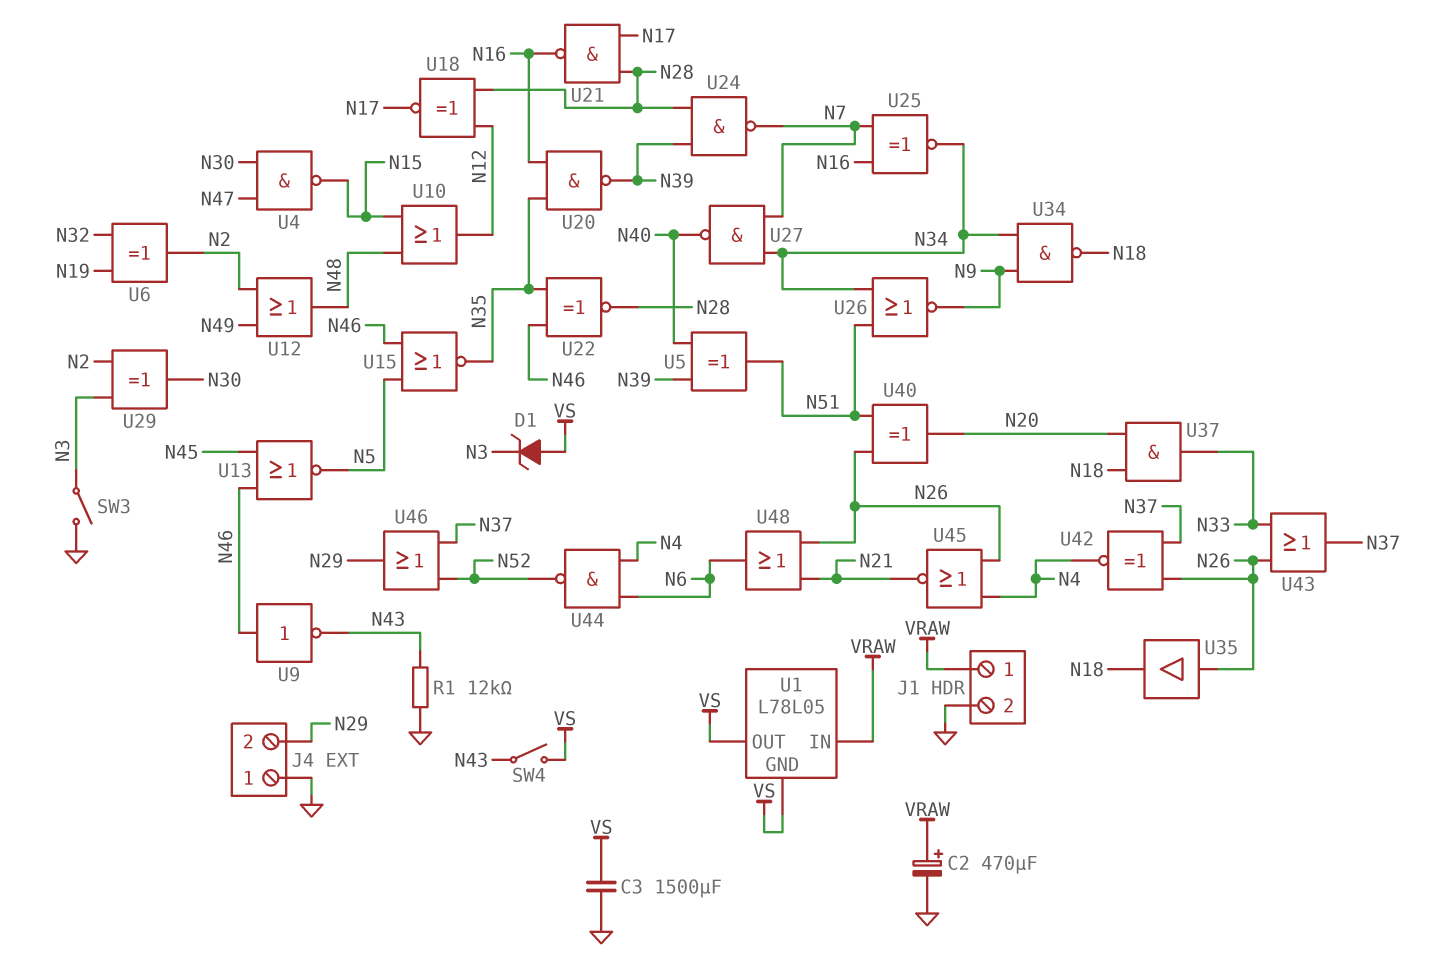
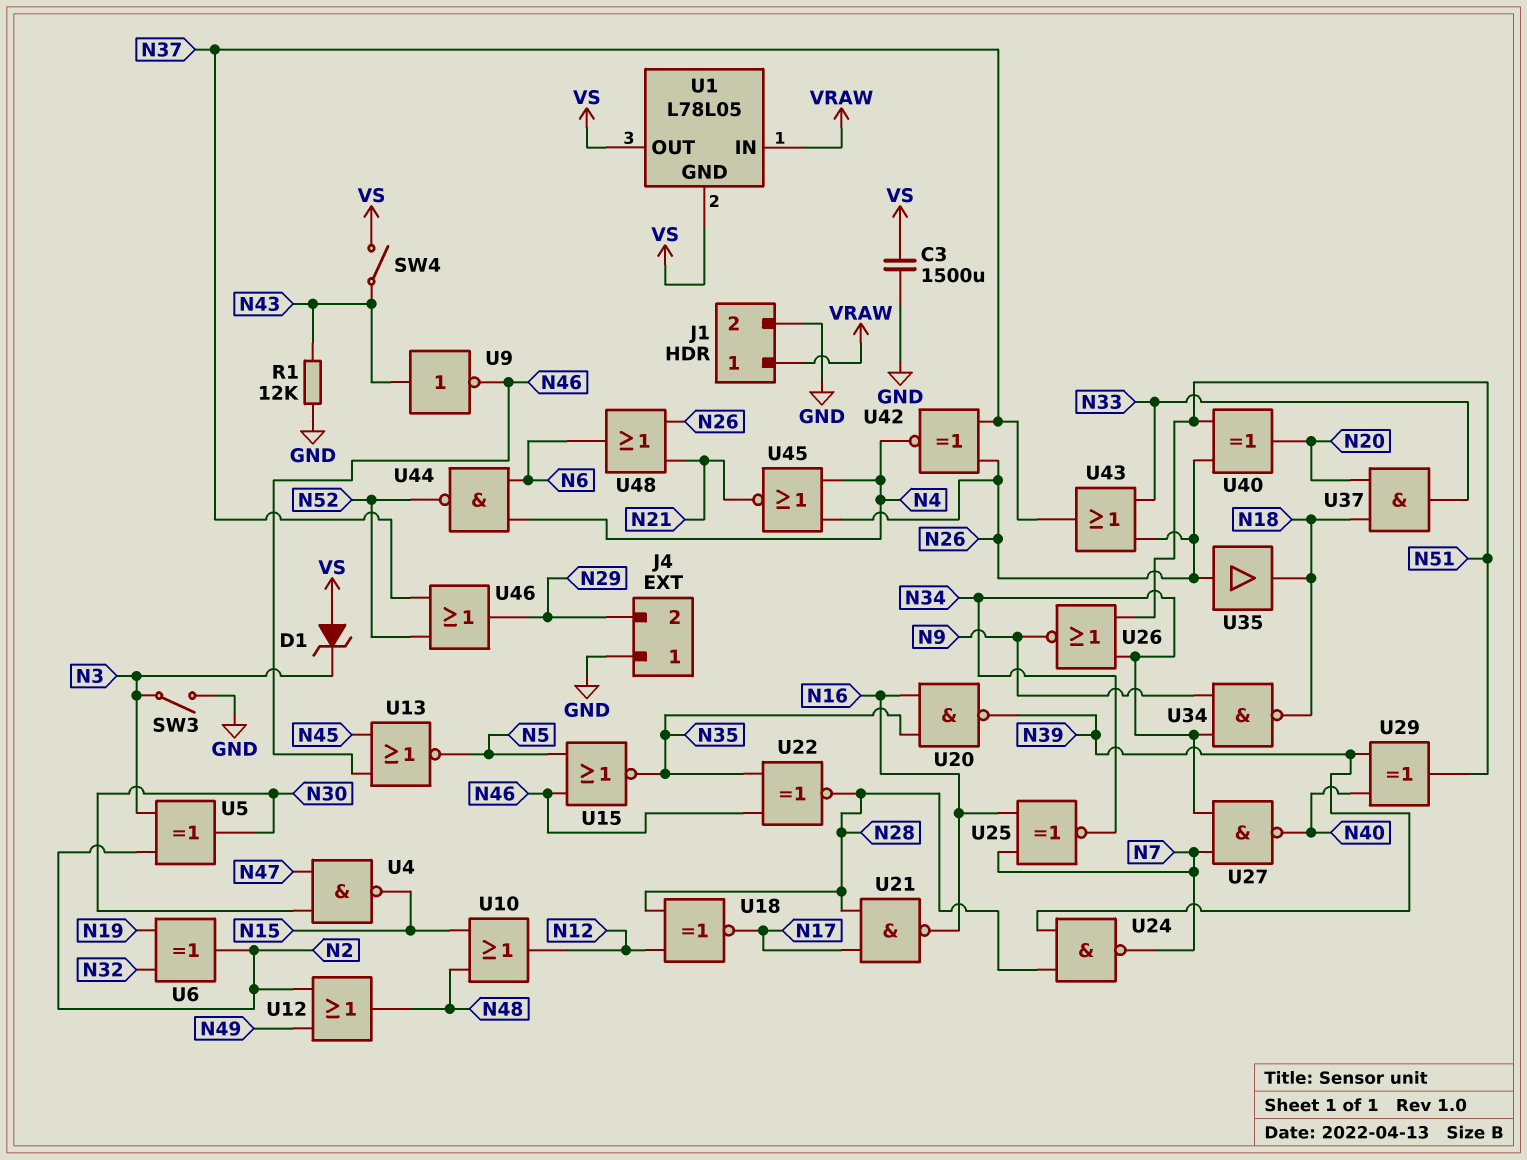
C2: 470uF (plus VRAW, minus GND) -> none
U5: XOR (in N39, in N40, out N51) -> XOR (in N2, in N3, out N30)
U9: NOT (in N46, out N43) -> NOT (in N43, out N46)
U29: XOR (in N2, in N3, out N30) -> XOR (in N39, in N40, out N51)

